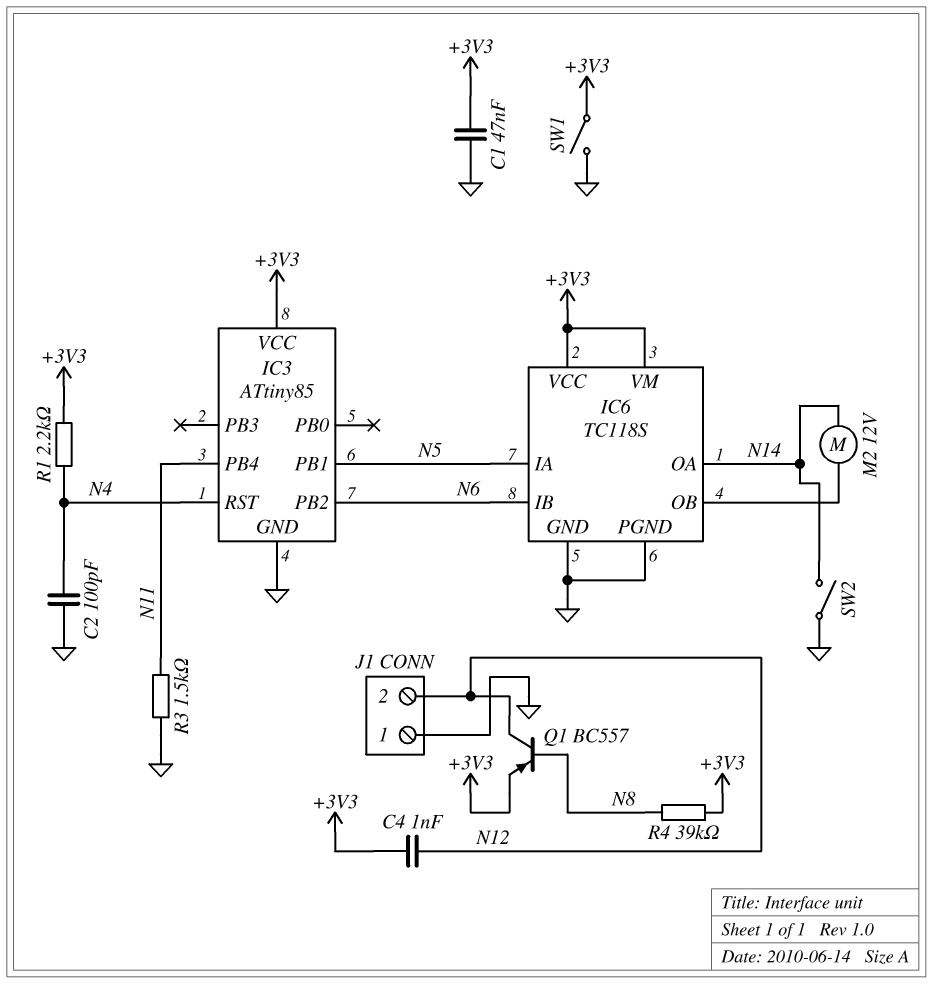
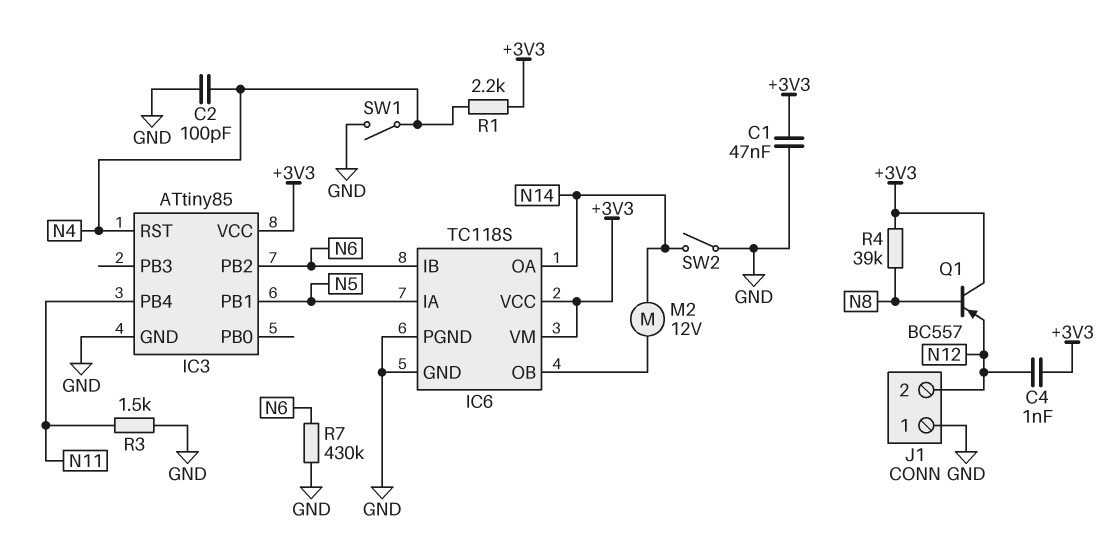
Q1: PNP BC557 (B N8, C N12, E +3V3) -> PNP BC557 (B N8, C +3V3, E N12)
R7: none -> 430k (GND, N6)
SW1: switch (+3V3, GND) -> switch (GND, N4)

